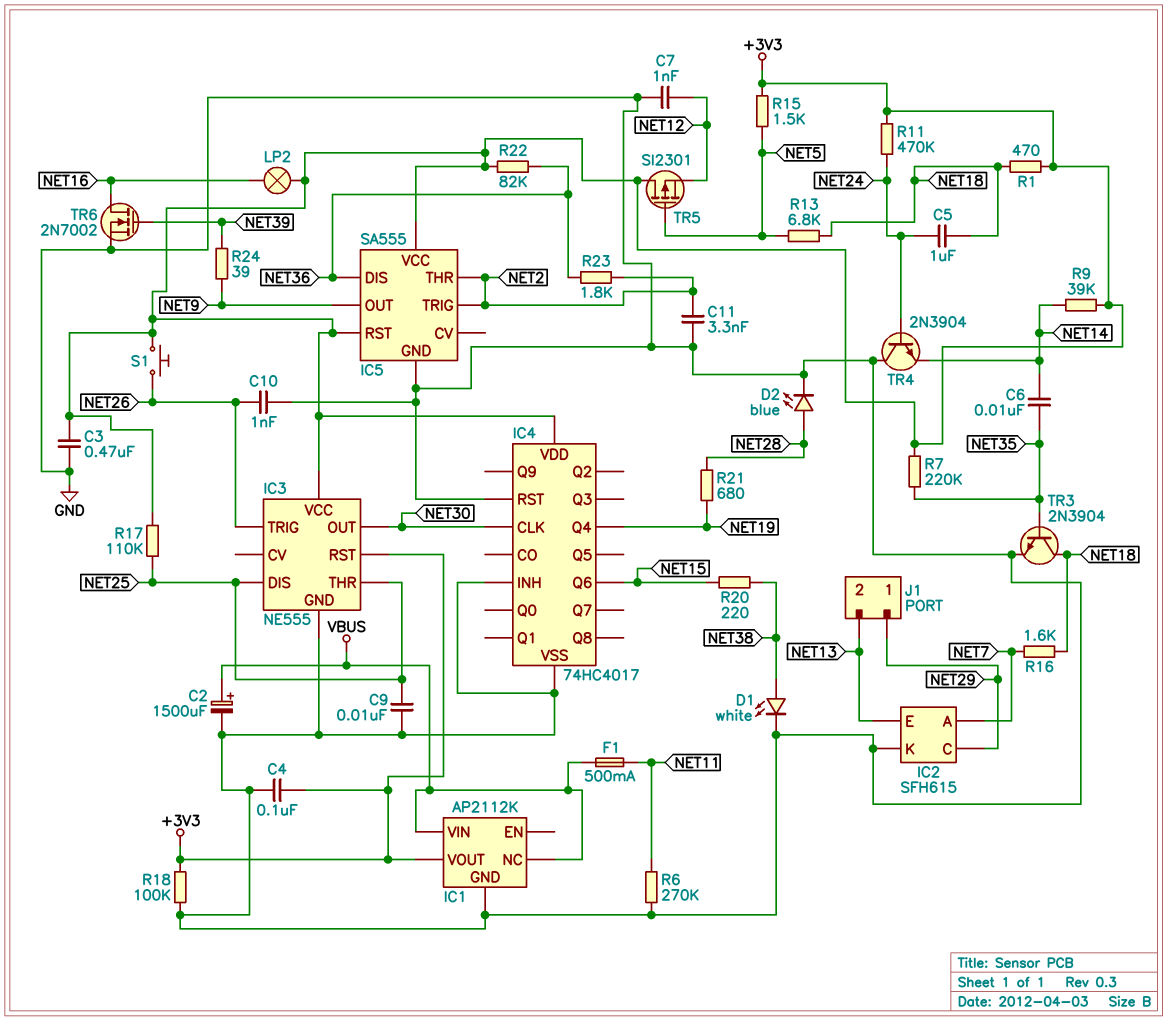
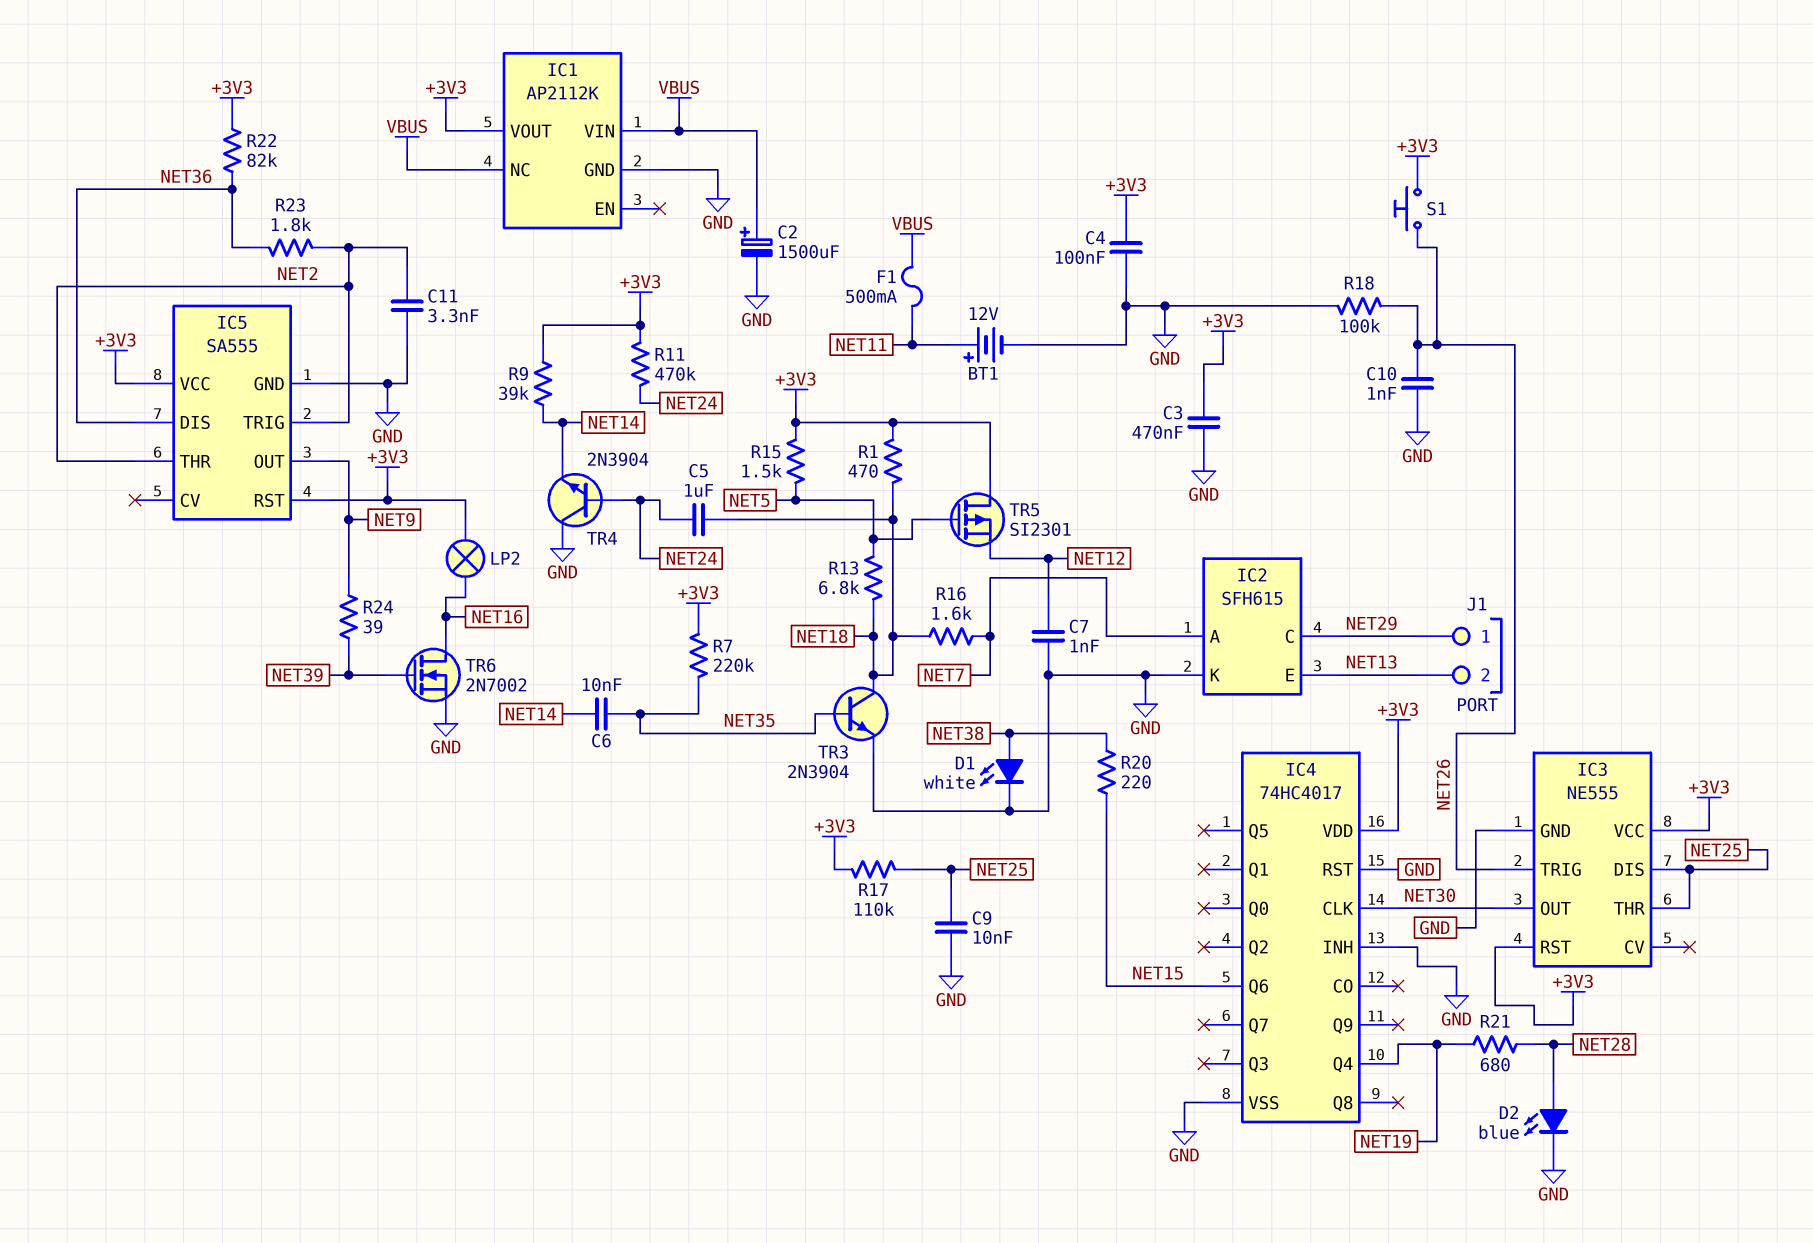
BT1: none -> 12V (plus NET11, minus GND)
R6: 270k (GND, NET11) -> none
R18: 100k (+3V3, GND) -> 100k (GND, NET26)

